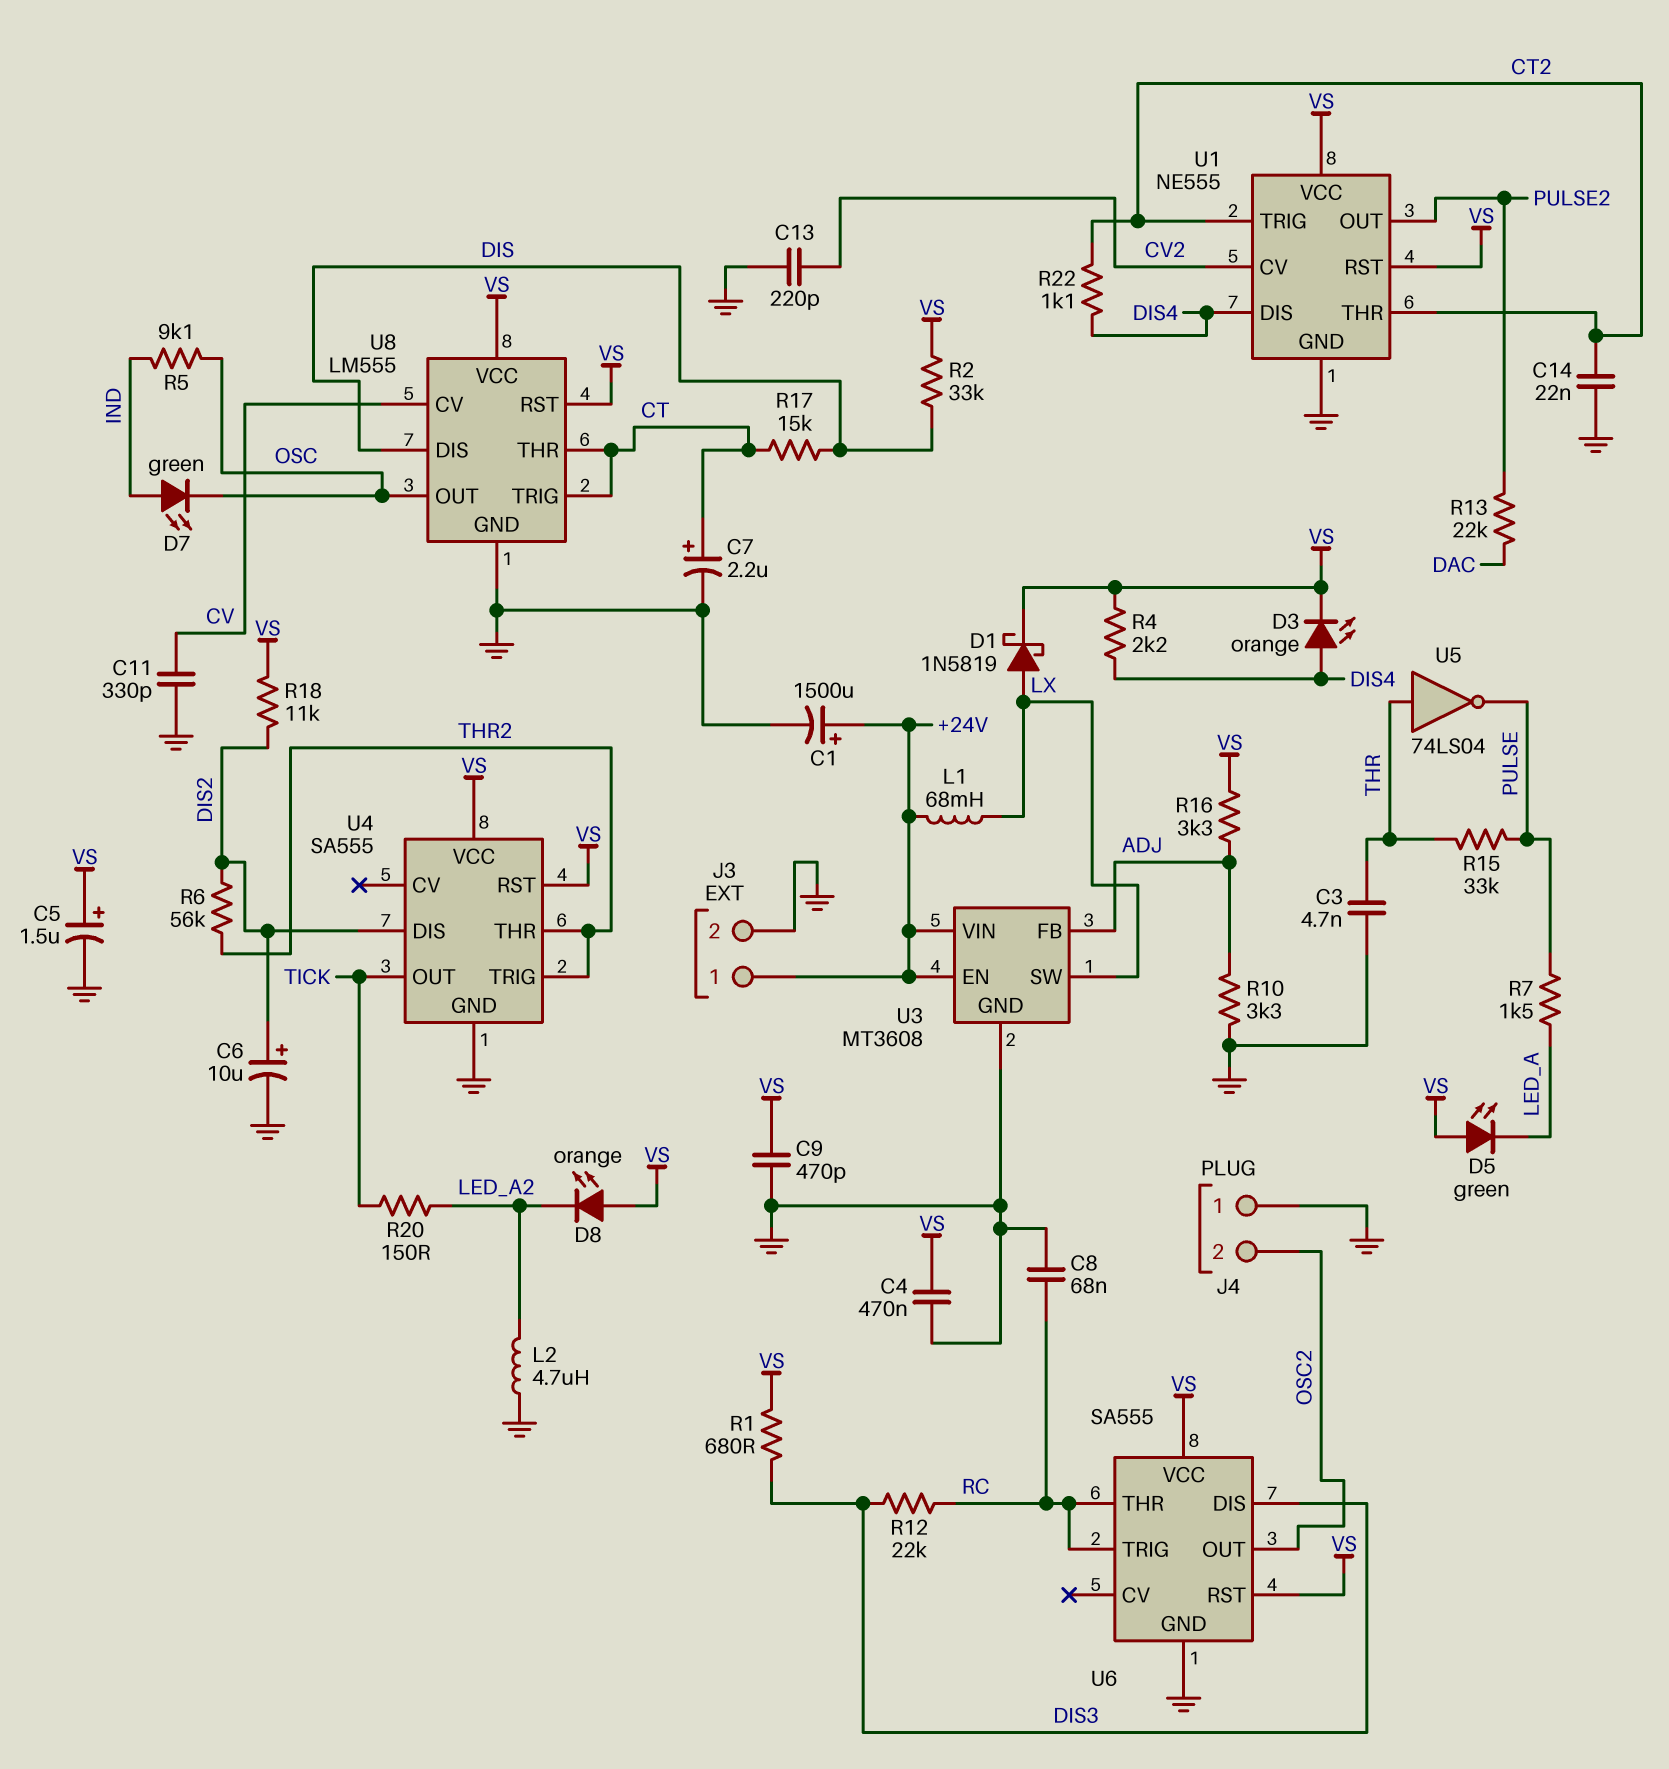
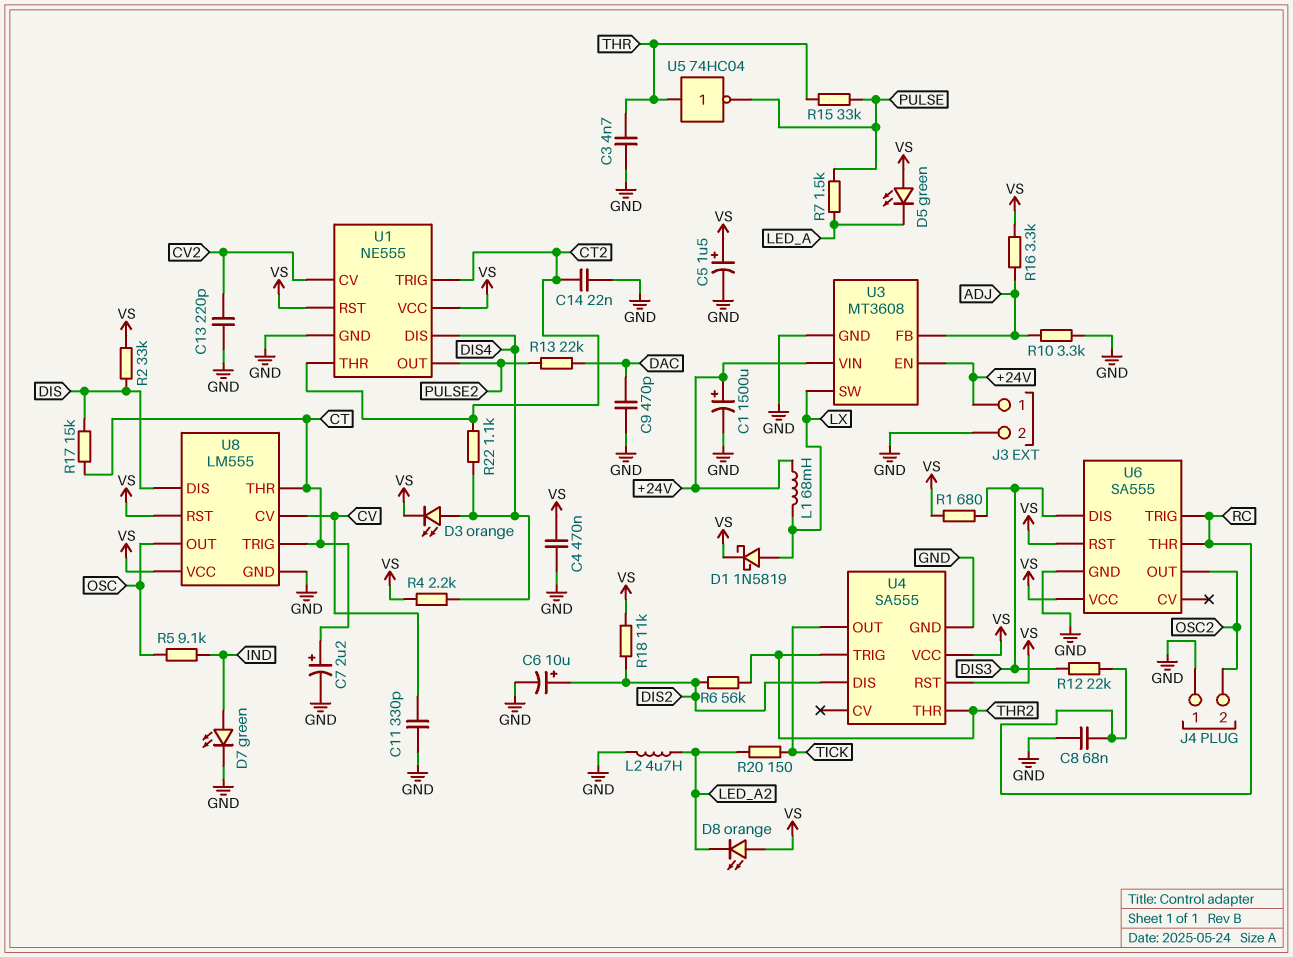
C9: 470pF (GND, VS) -> 470pF (DAC, GND)
D7: LED green (A IND, K OSC) -> LED green (A IND, K GND)
U5: NOT 74LS04 (in THR, out PULSE) -> NOT 74HC04 (in THR, out PULSE)

